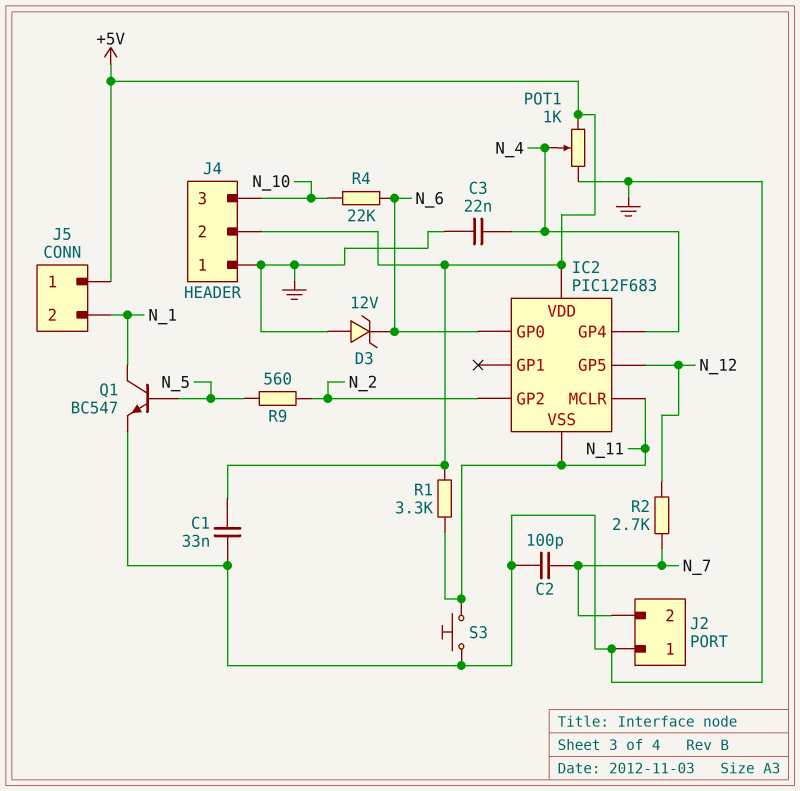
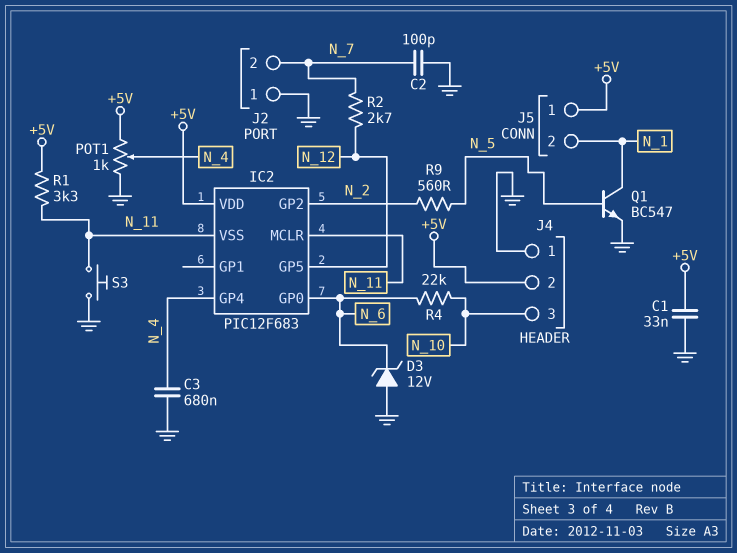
C3: 22nF (GND, N_4) -> 680nF (GND, N_4)

